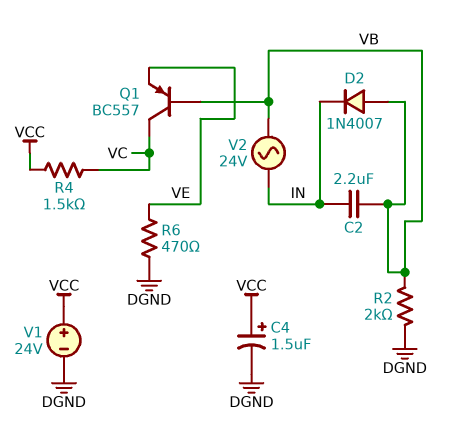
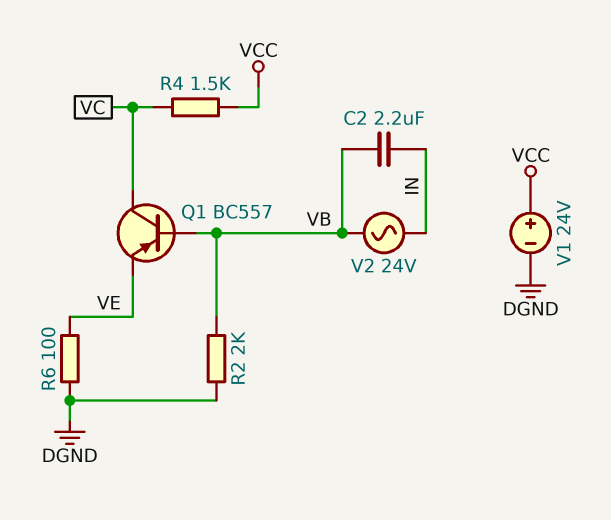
C4: 1.5uF (plus VCC, minus DGND) -> none
D2: diode 1N4007 (A VB, K IN) -> none
R6: 470 (DGND, VE) -> 100 (DGND, VE)

